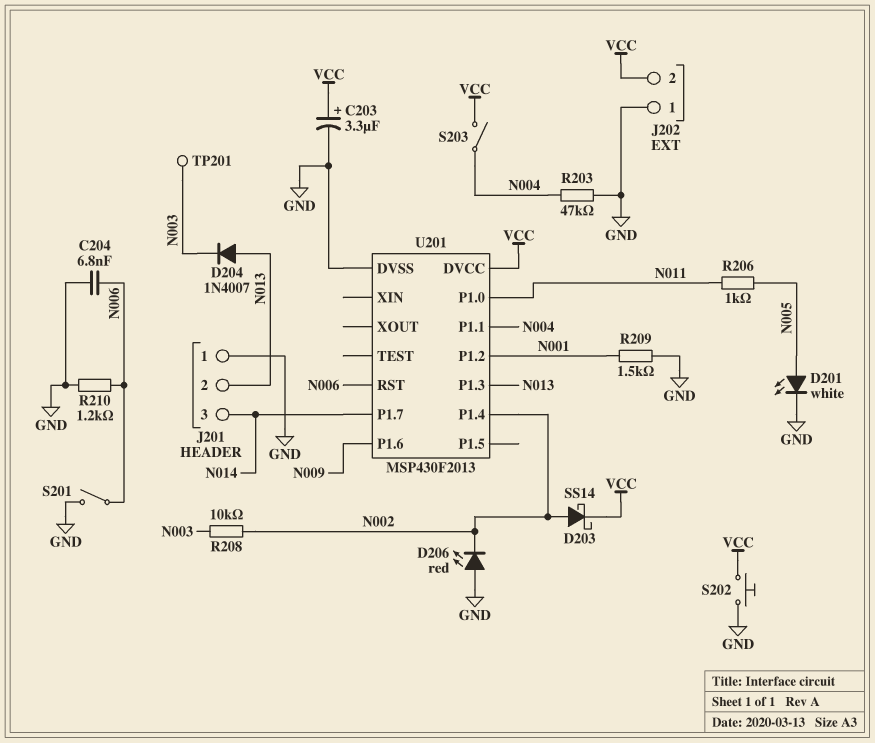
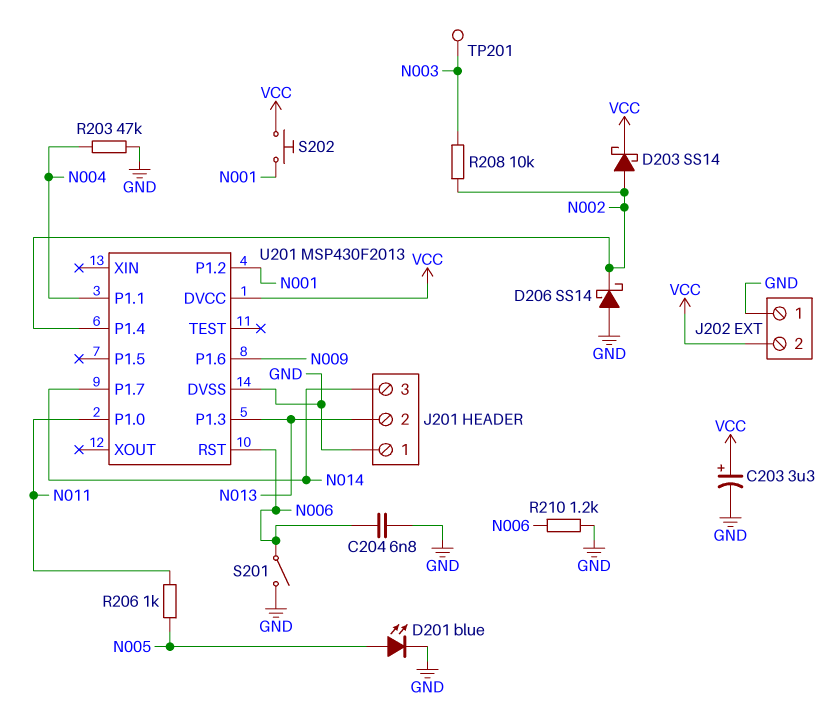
D201: LED white (A N005, K GND) -> LED blue (A N005, K GND)
D204: diode 1N4007 (A N013, K N003) -> none
D206: LED red (A GND, K N002) -> schottky SS14 (A GND, K N002)
R209: 1.5k (GND, N001) -> none
S202: button (GND, VCC) -> button (N001, VCC)
S203: switch (N004, VCC) -> none

